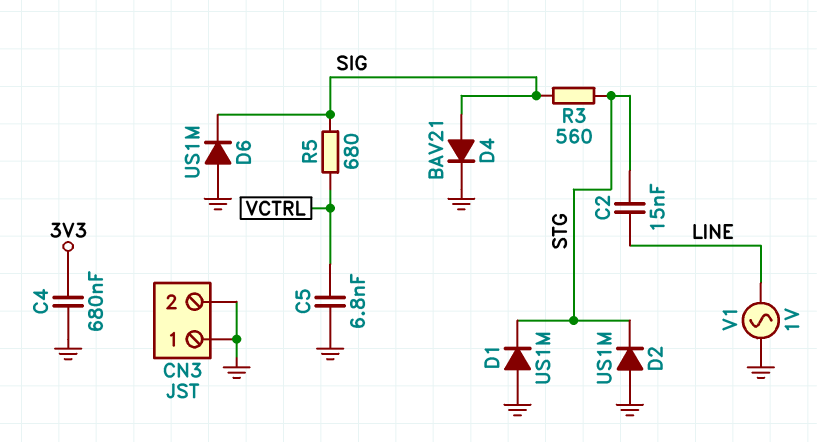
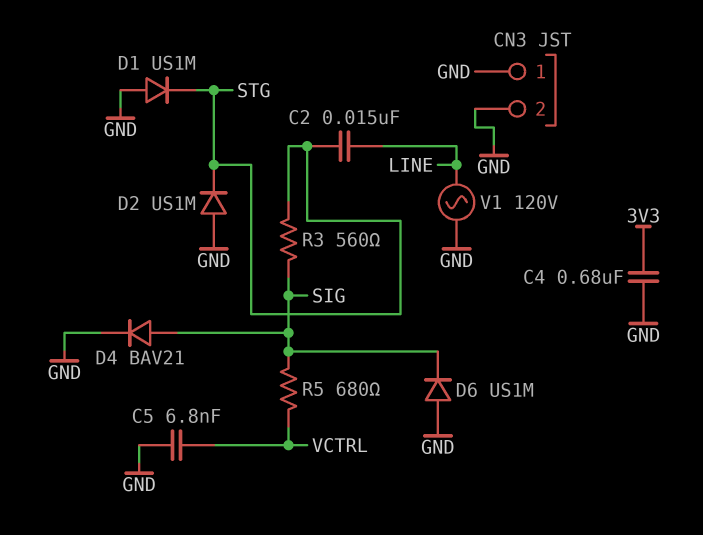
V1: AC 1V (GND, LINE) -> AC 120V (GND, LINE)

